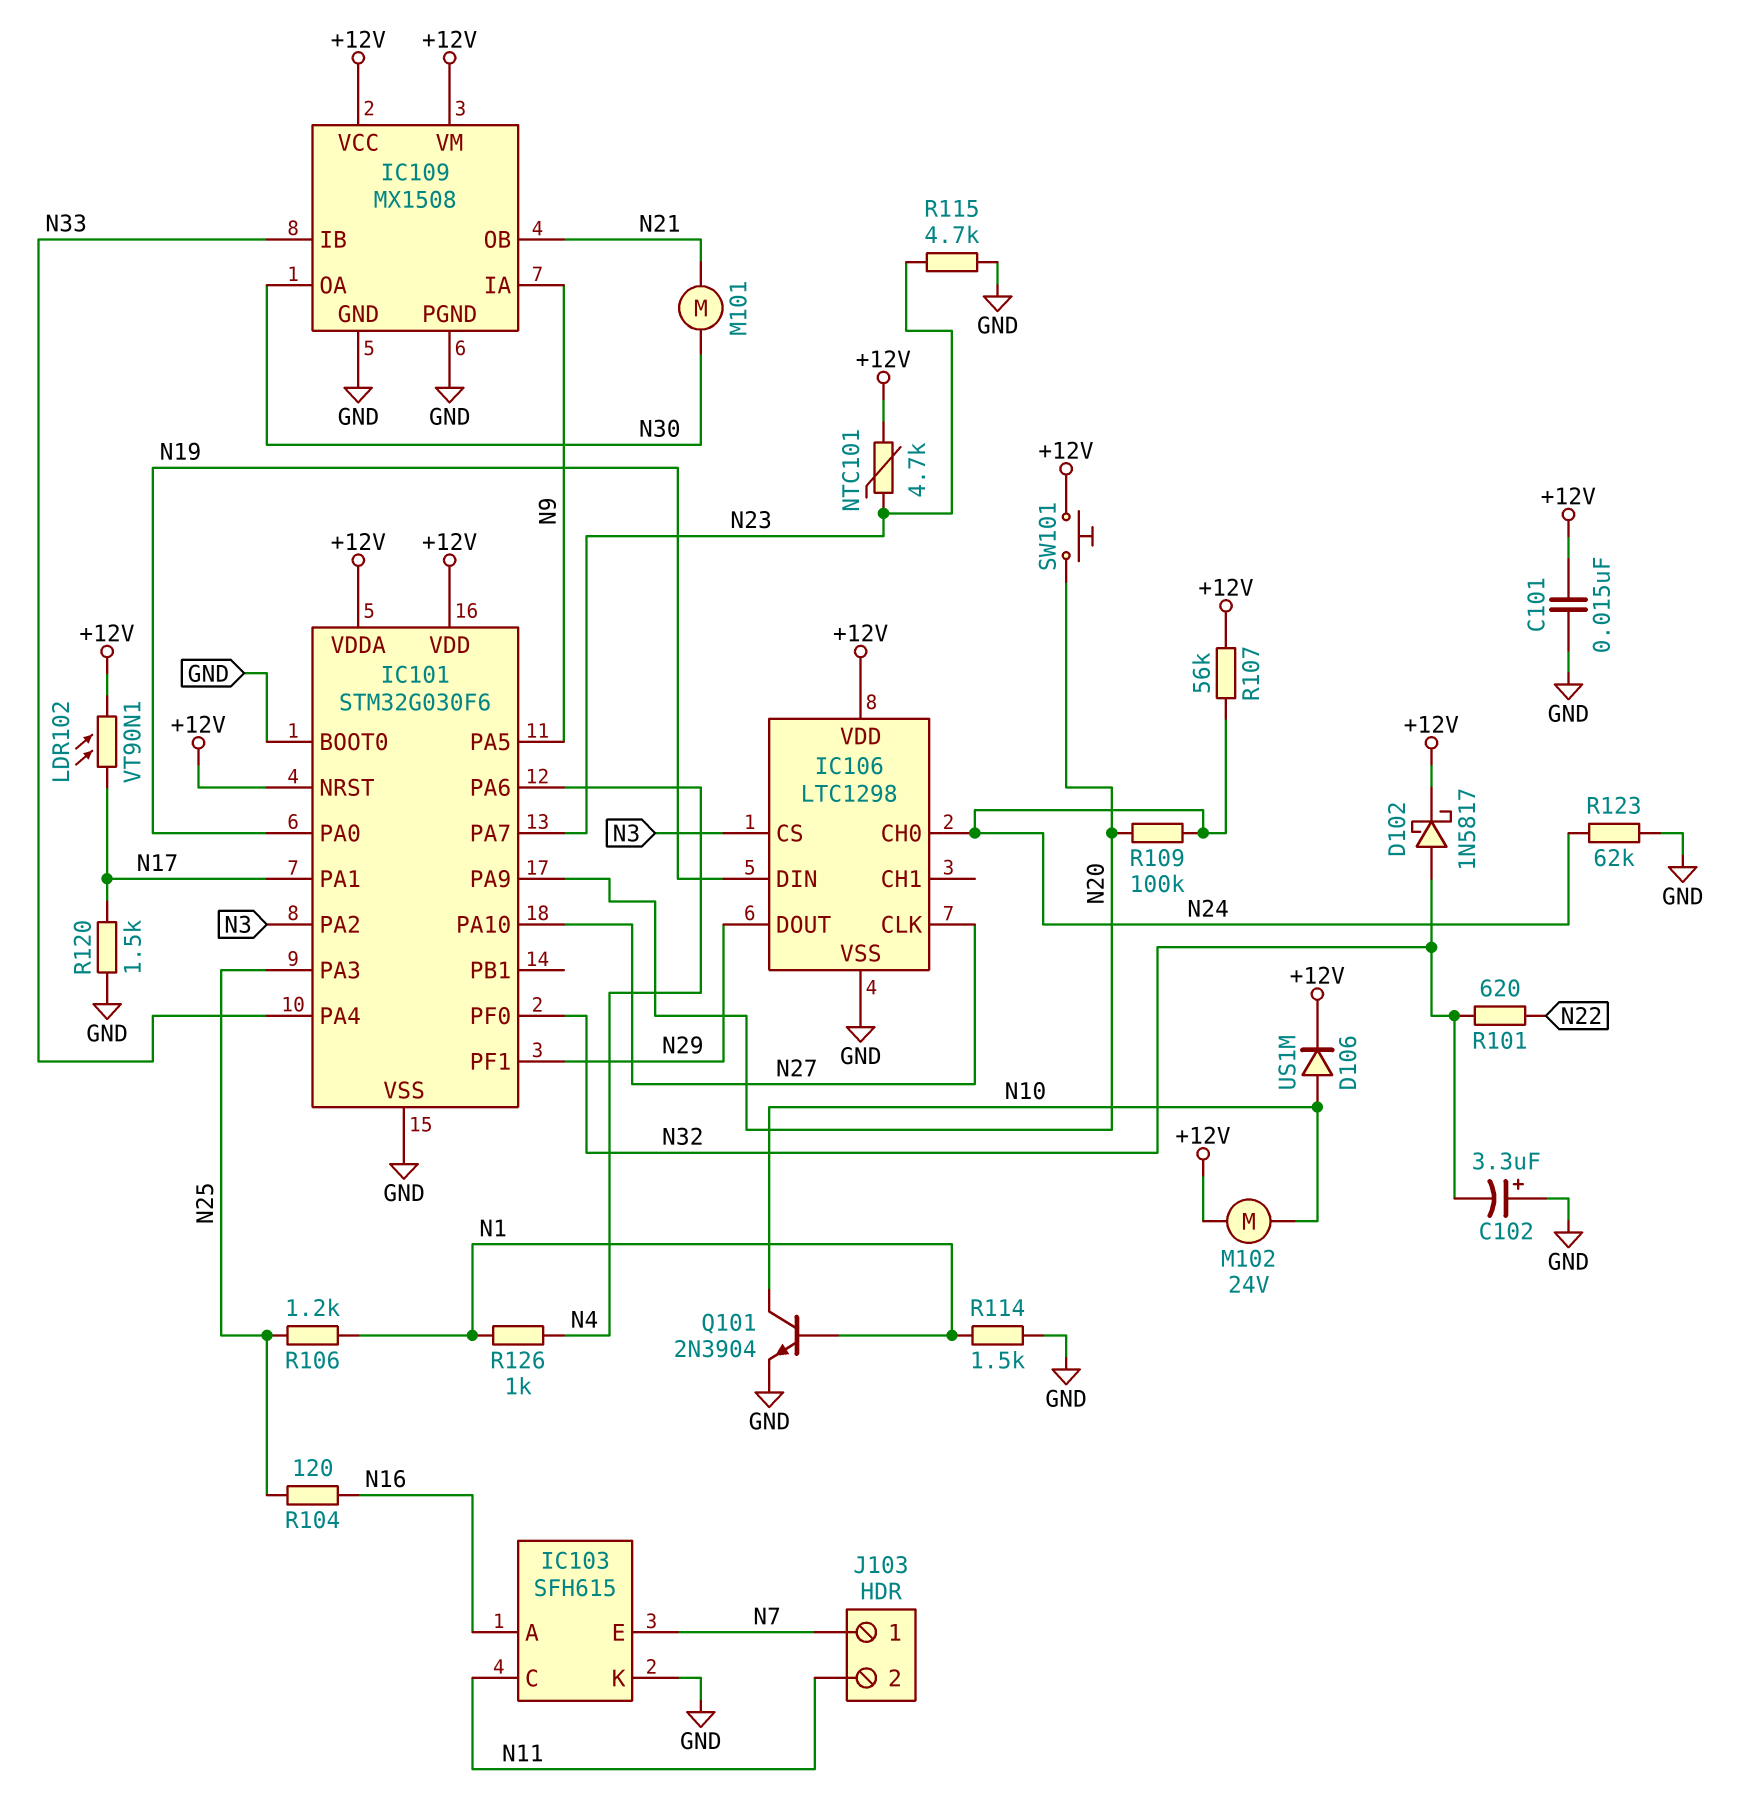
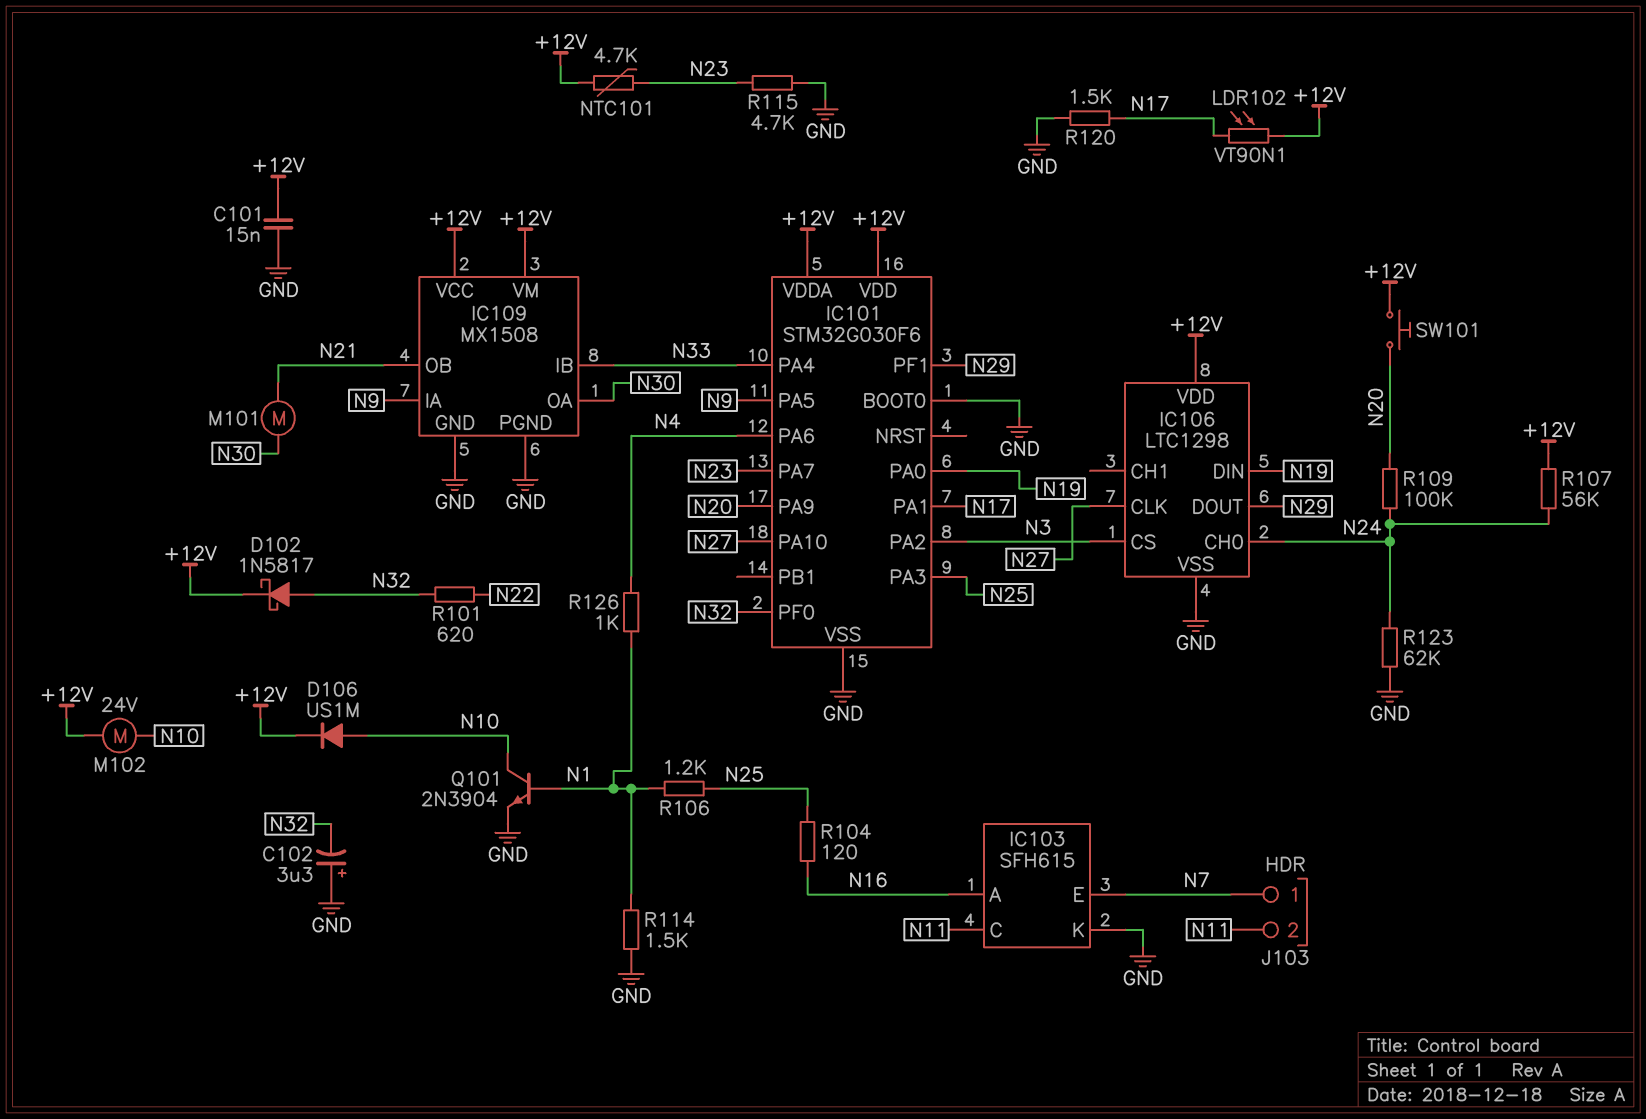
IC101 pin NRST: +12V -> none

